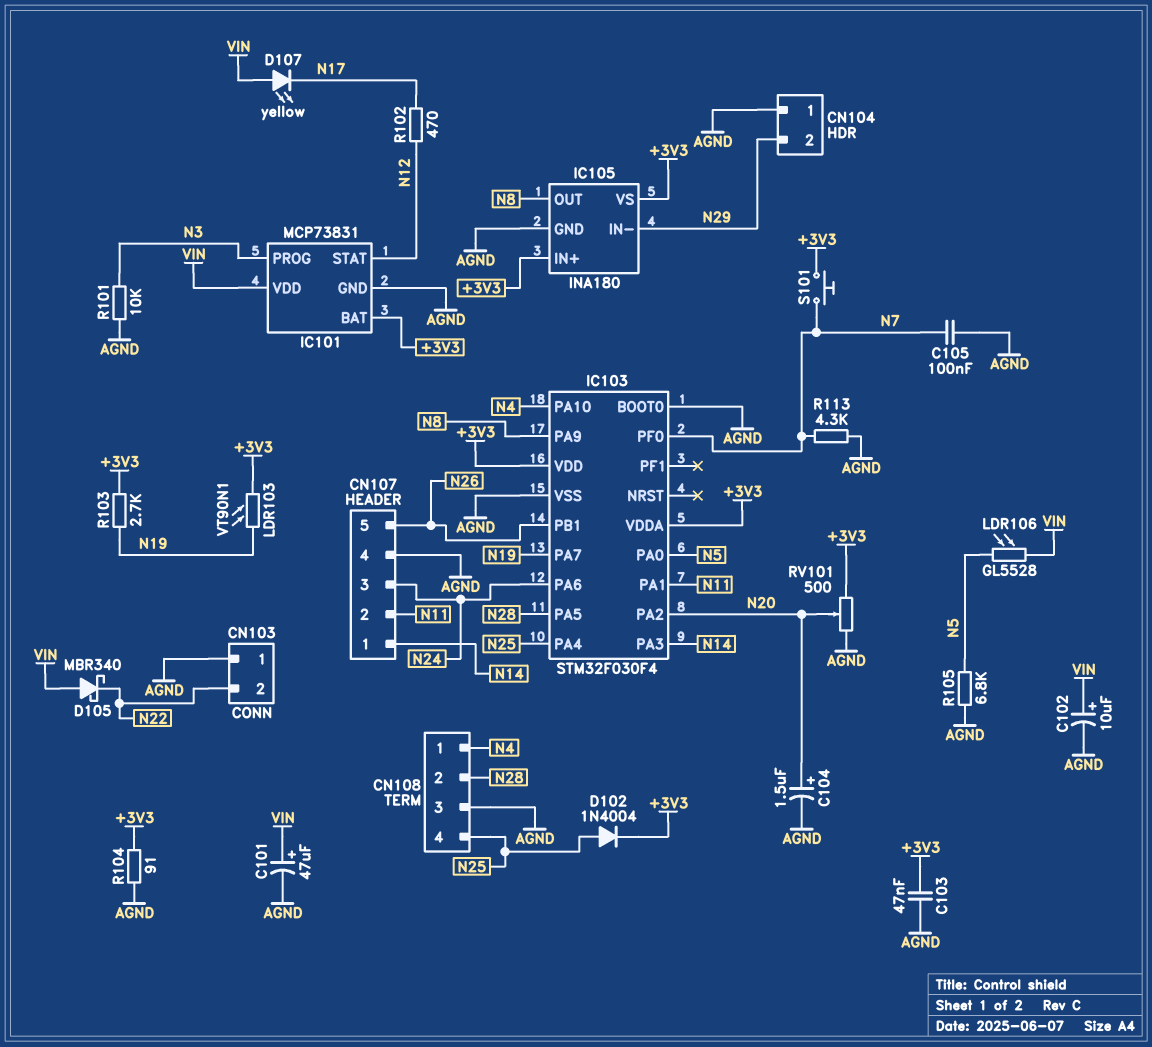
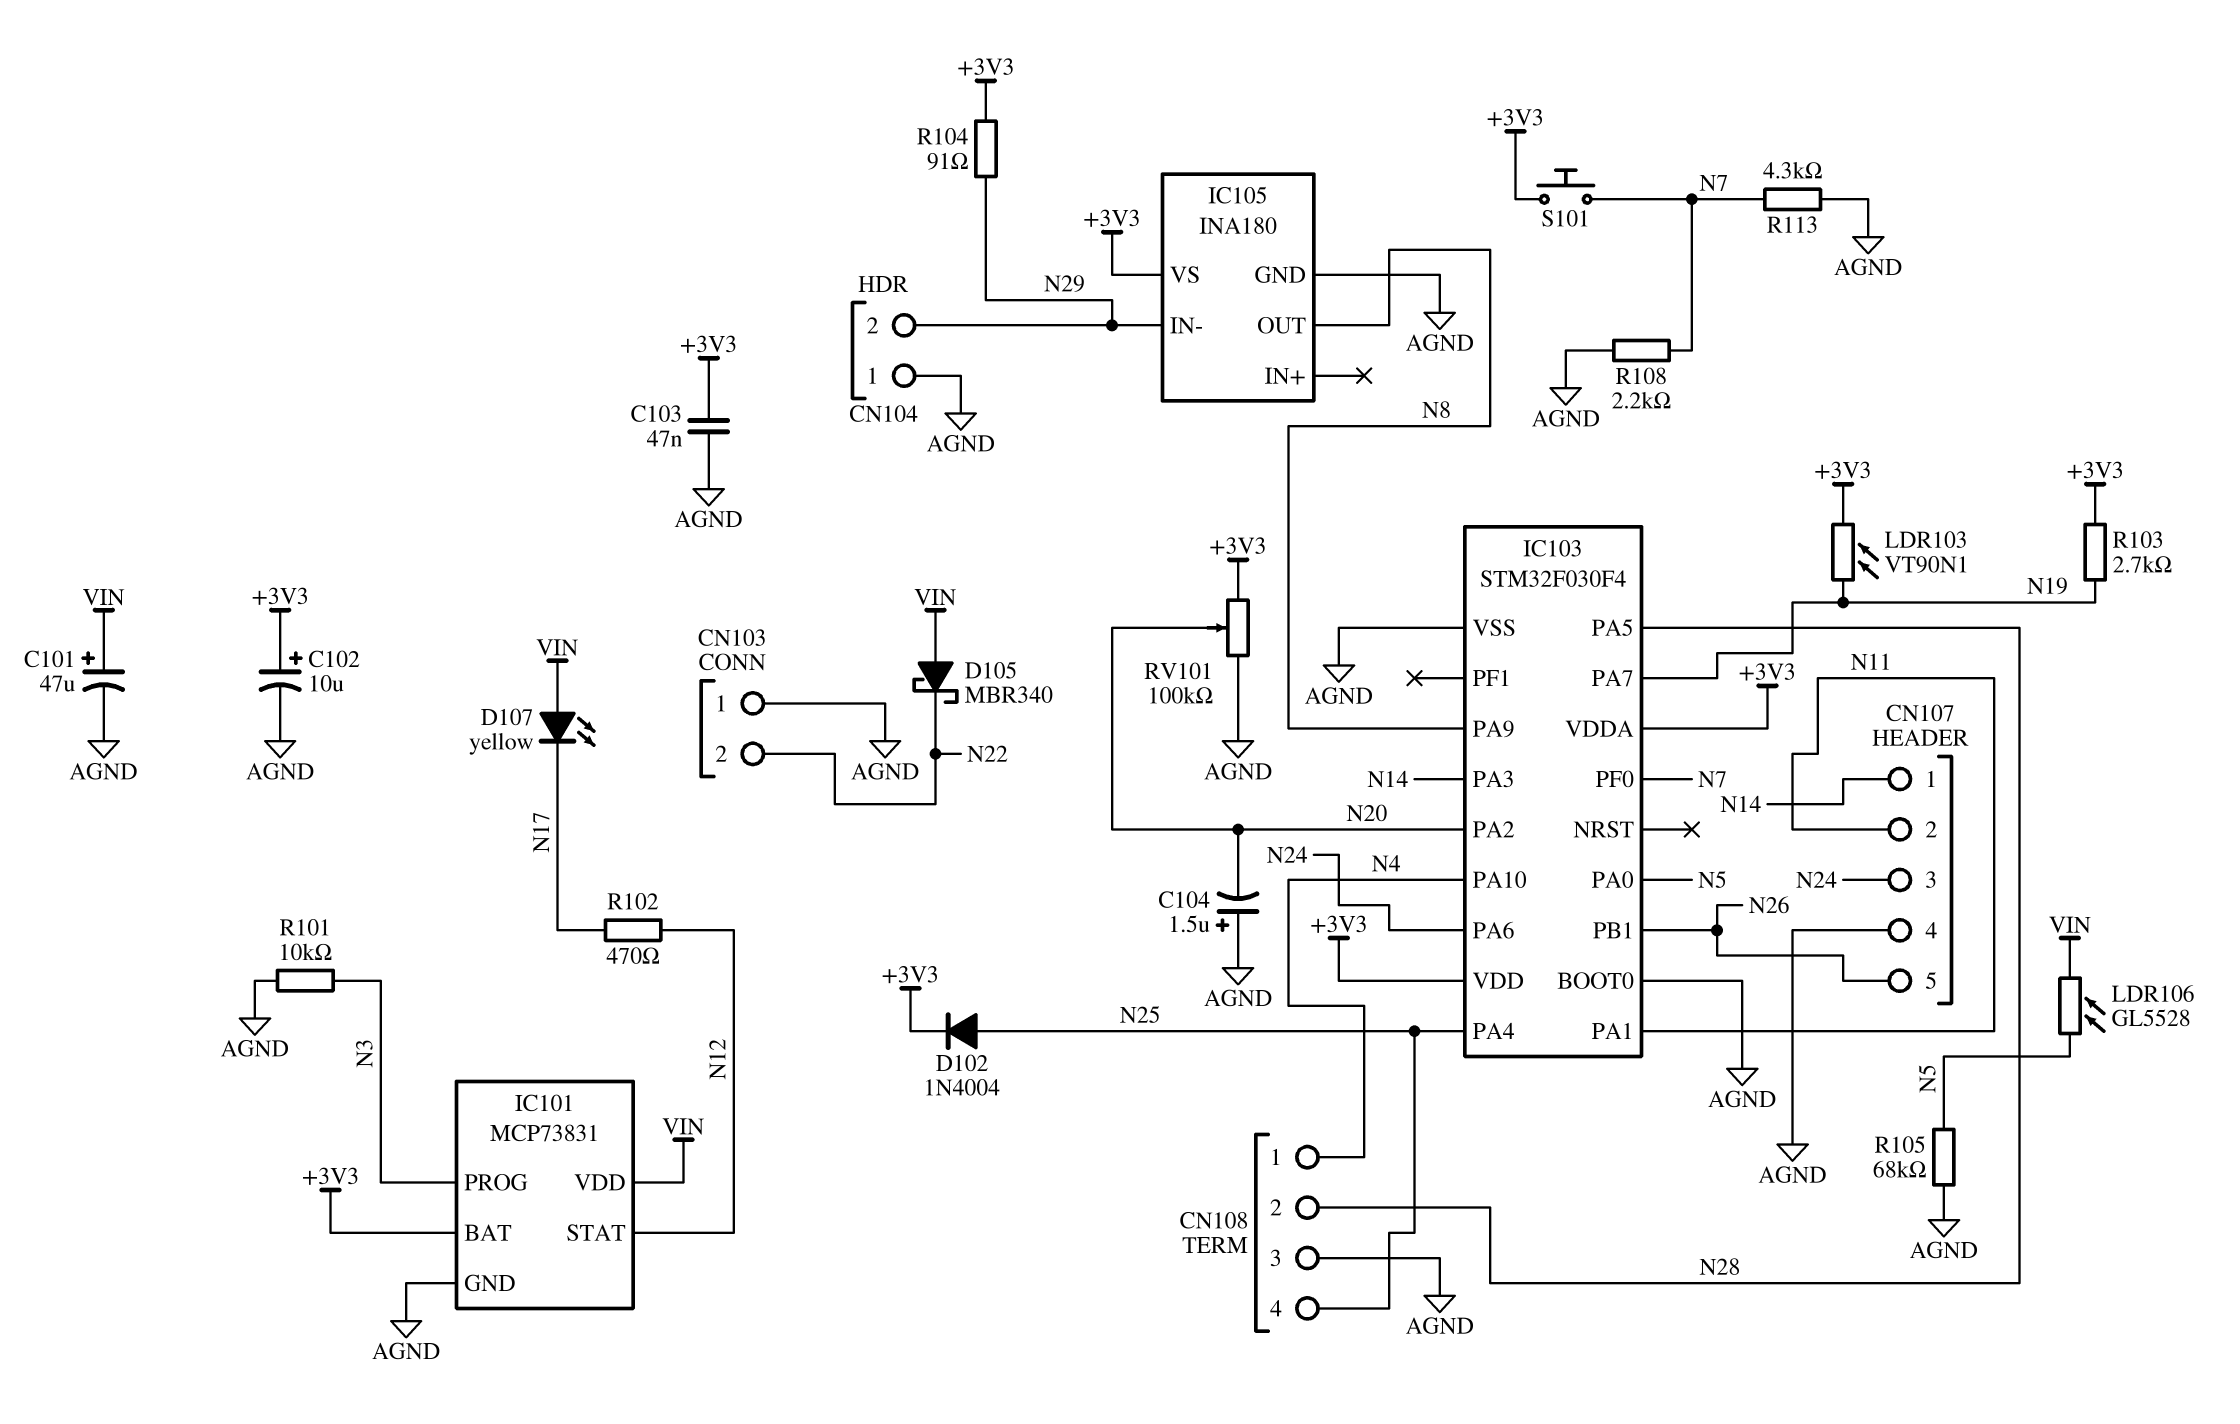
C102: 10uF (plus VIN, minus AGND) -> 10uF (plus +3V3, minus AGND)
C104: 1.5uF (plus N20, minus AGND) -> 1.5uF (plus AGND, minus N20)
C105: 100nF (AGND, N7) -> none
IC105 pin IN+: +3V3 -> none
R104: 91 (+3V3, AGND) -> 91 (+3V3, N29)
R105: 6.8k (AGND, N5) -> 68k (AGND, N5)
R108: none -> 2.2k (AGND, N7)
RV101: 500 (+3V3, AGND, wiper N20) -> 100k (+3V3, AGND, wiper N20)

